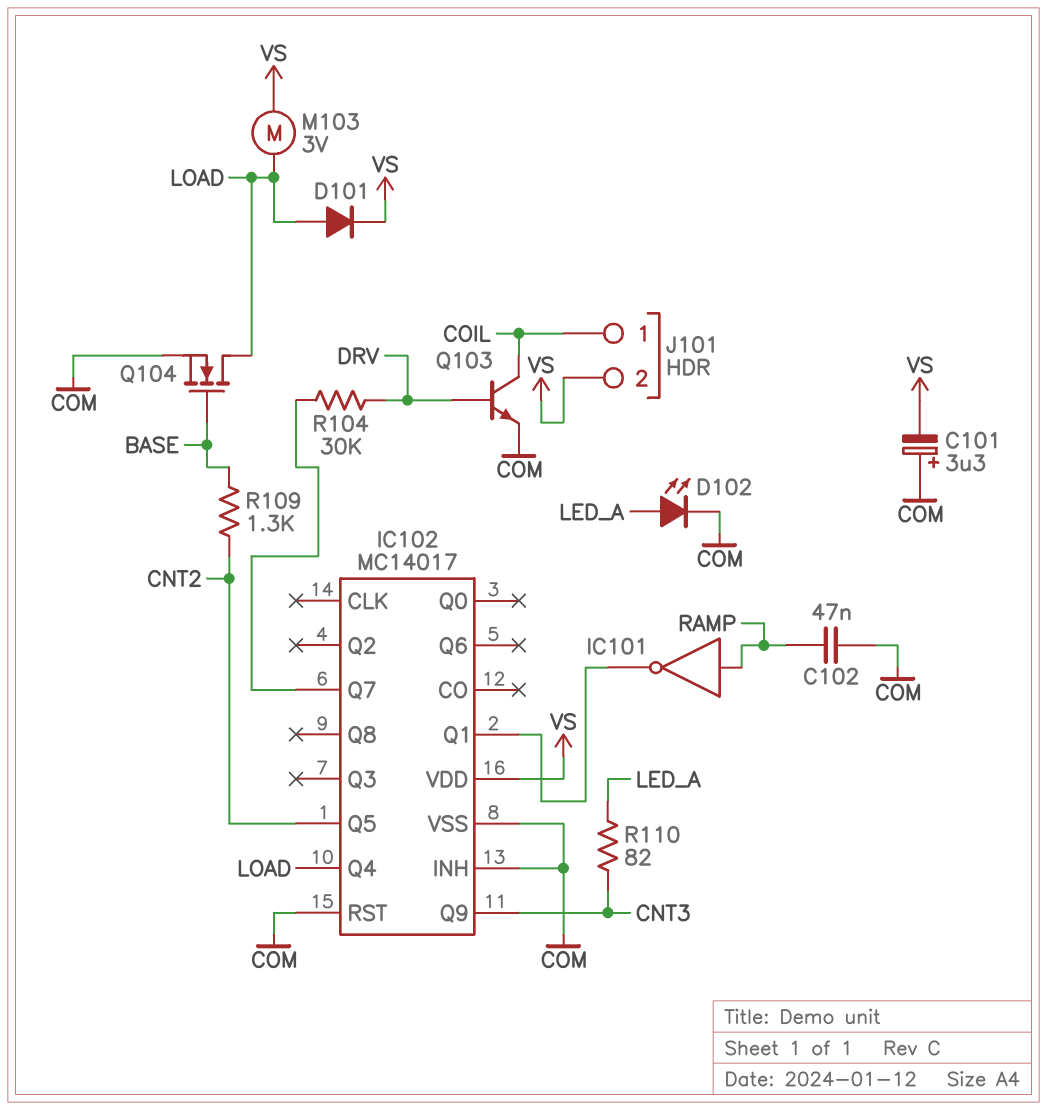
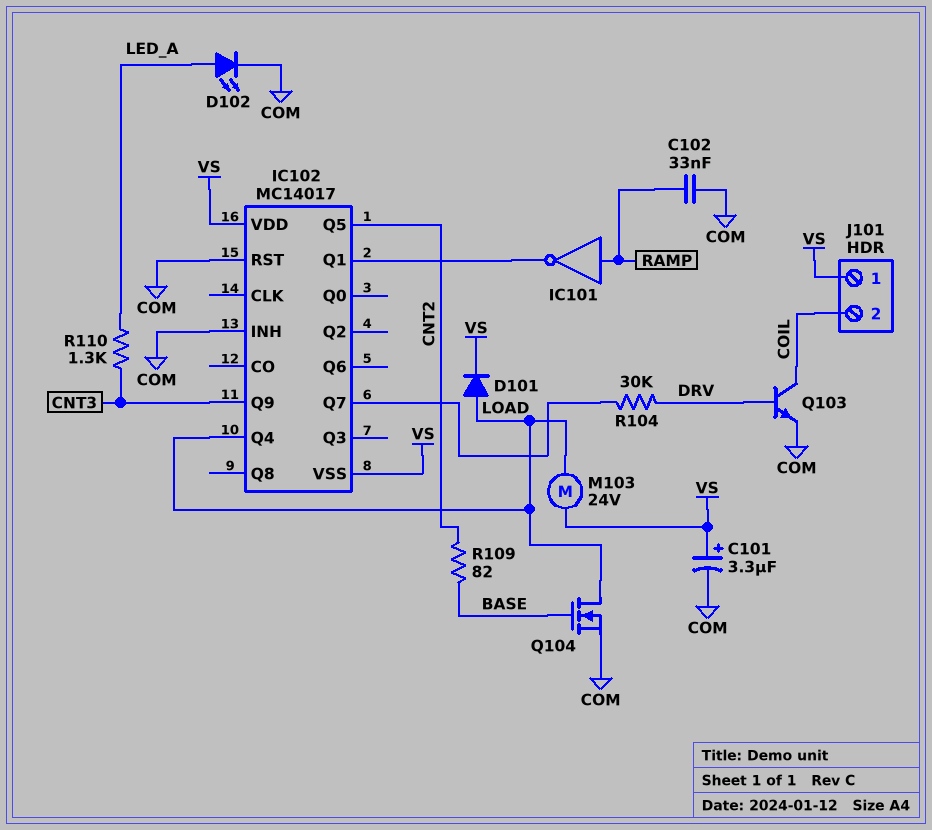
C101: 3.3uF (plus COM, minus VS) -> 3.3uF (plus VS, minus COM)
C102: 47nF (COM, RAMP) -> 33nF (COM, RAMP)
IC102 pin VSS: COM -> VS
J101 pin 1: COIL -> VS
J101 pin 2: VS -> COIL
M103: motor 3V (LOAD, VS) -> motor 24V (LOAD, VS)
R109: 1.3k (BASE, CNT2) -> 82 (BASE, CNT2)
R110: 82 (CNT3, LED_A) -> 1.3k (CNT3, LED_A)

